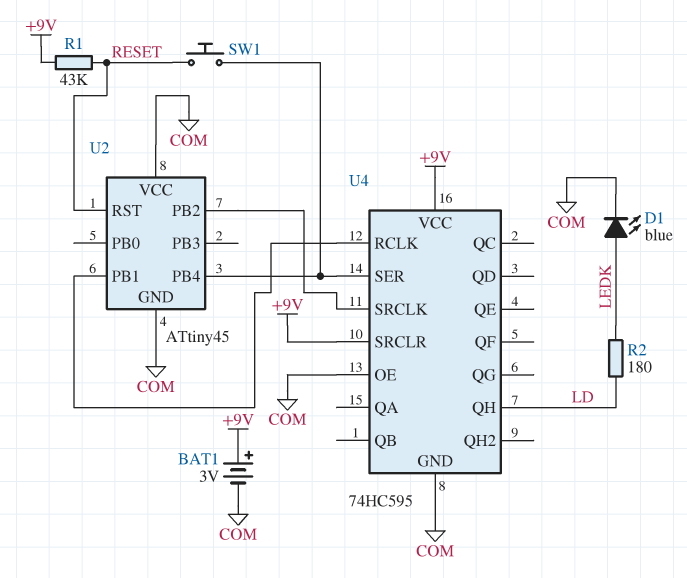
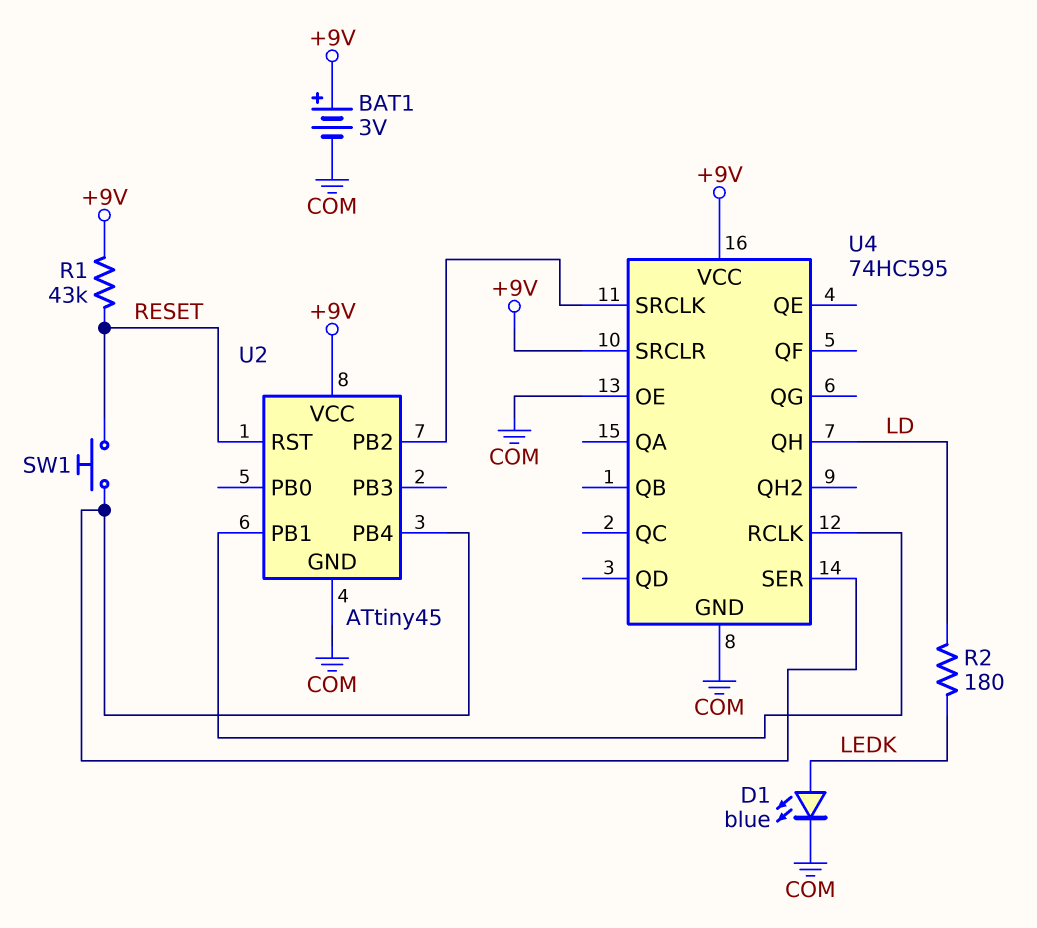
U2 pin VCC: COM -> +9V

